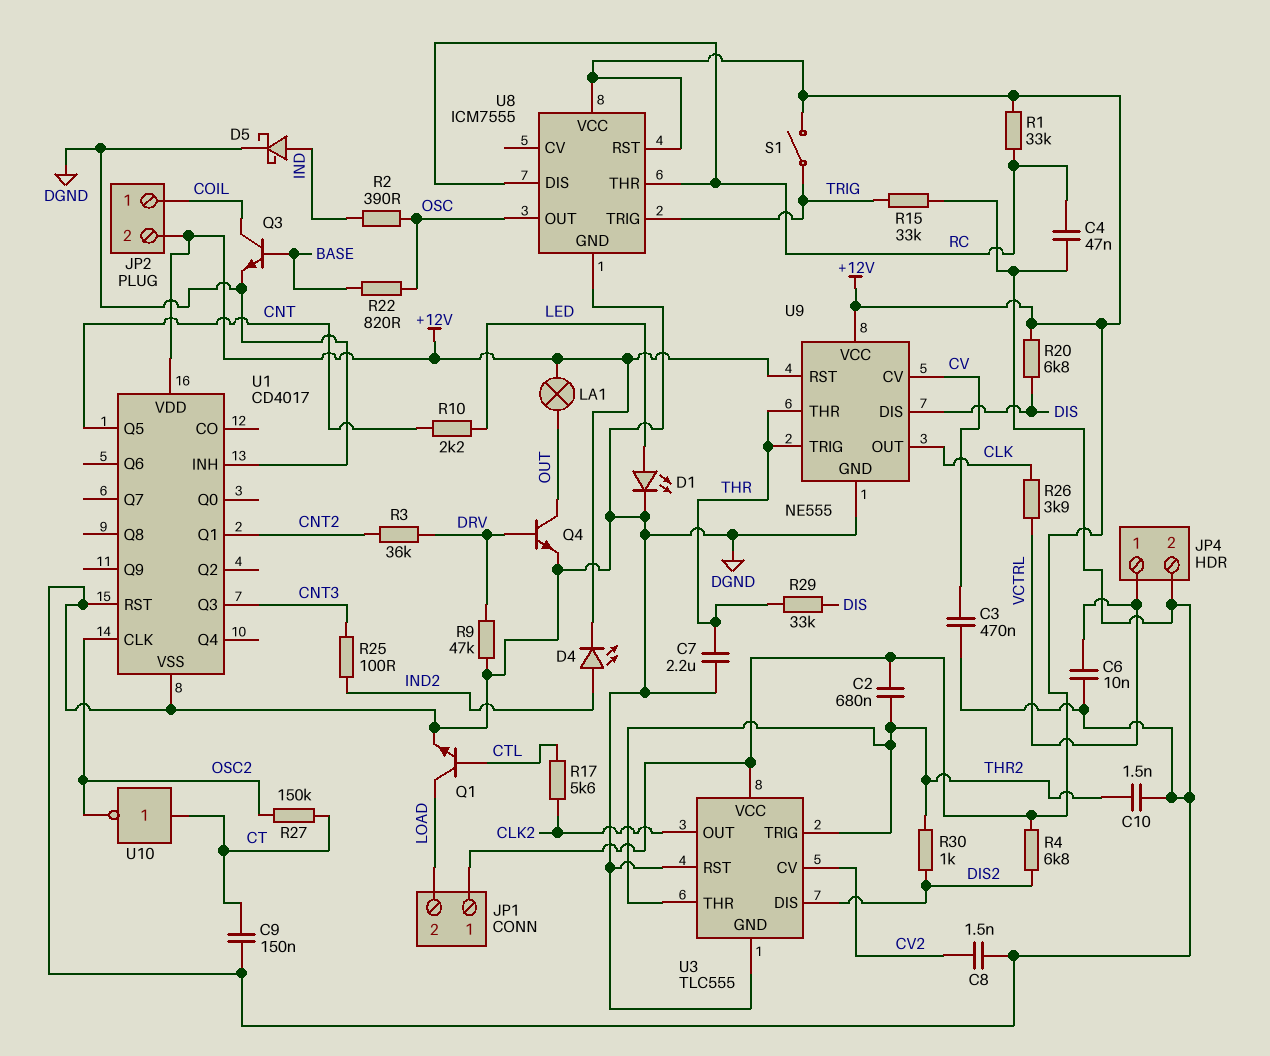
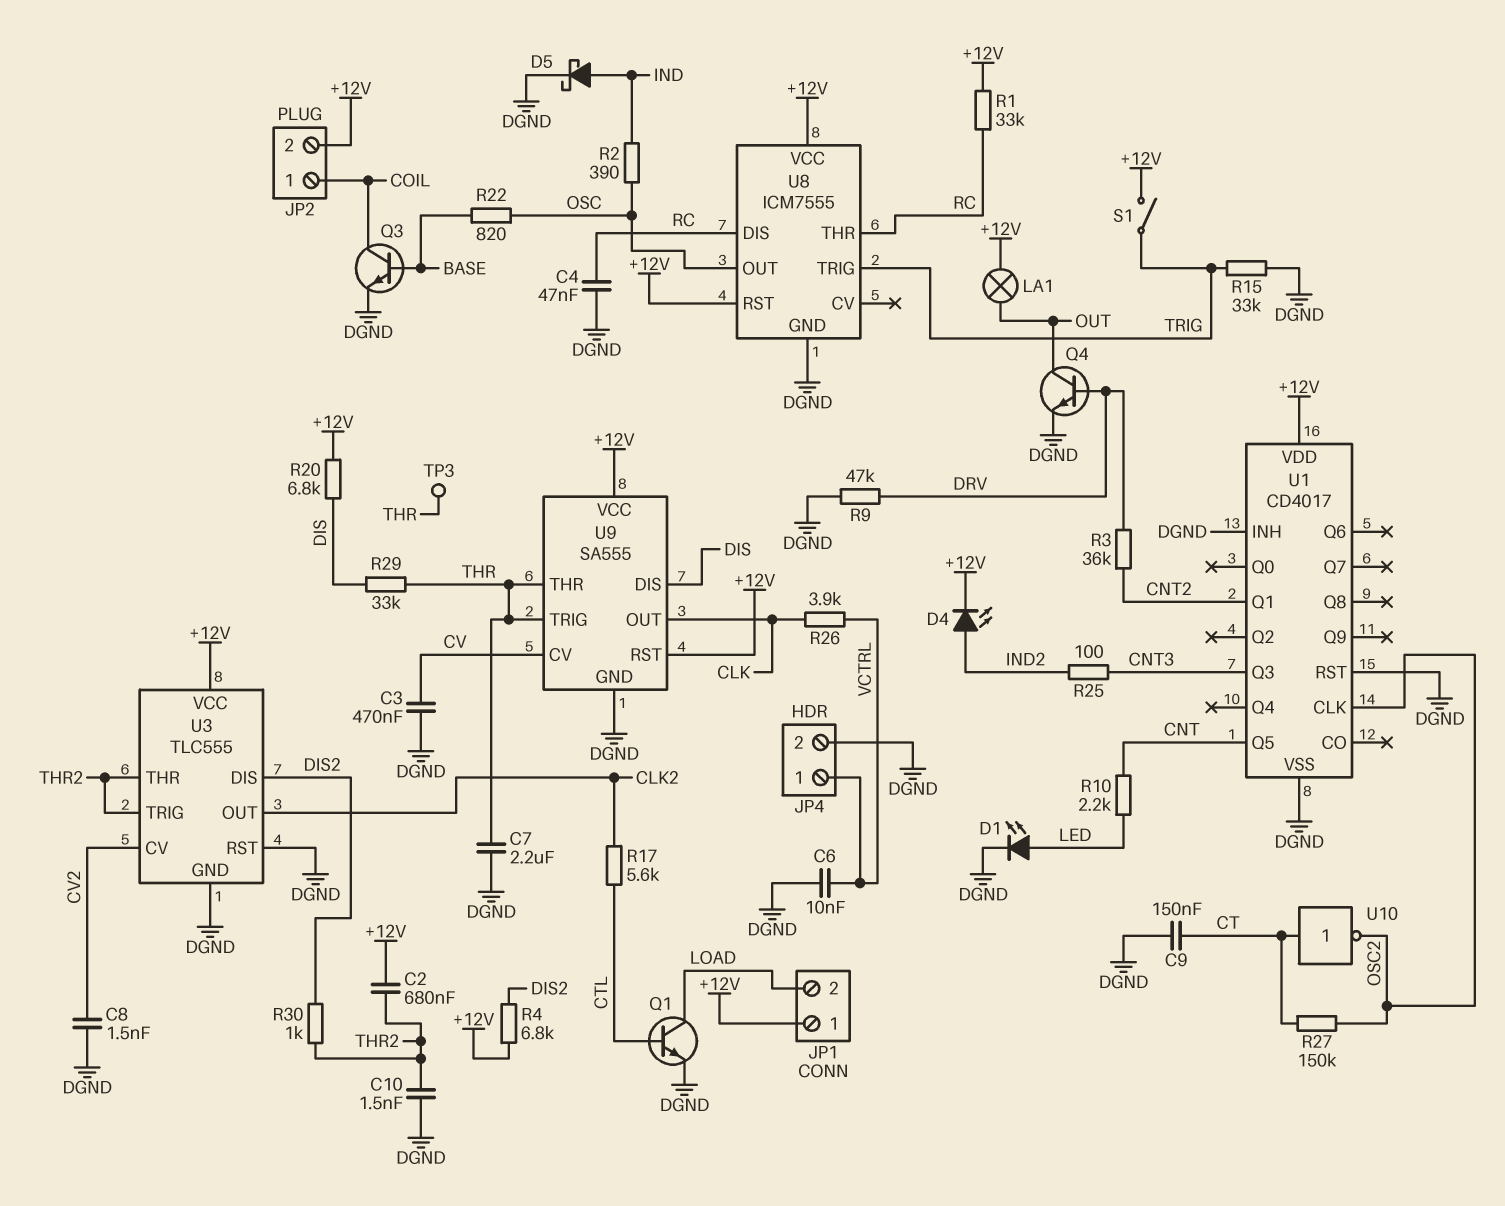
TP3: none -> test point (THR)
U9: NE555 -> SA555

